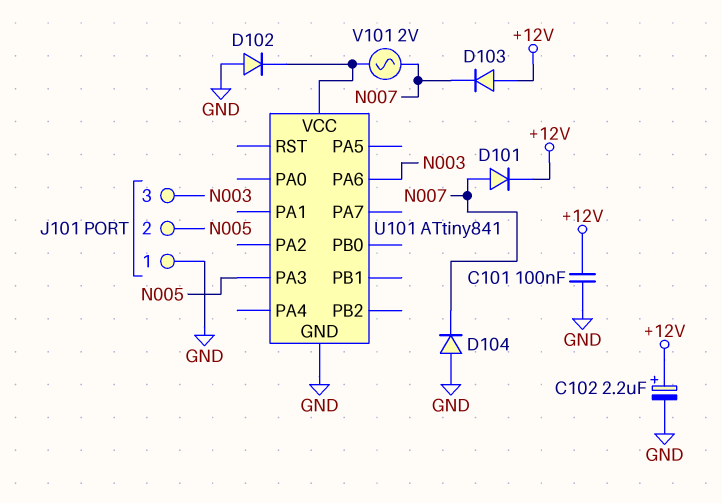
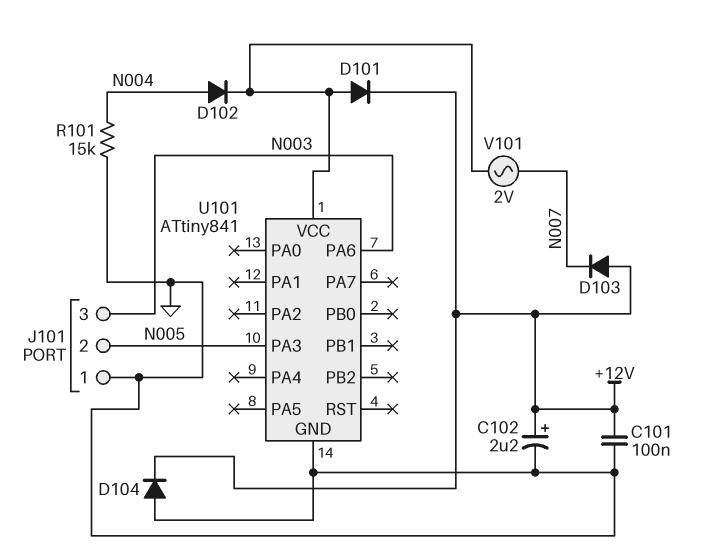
D101: diode (A N007, K +12V) -> diode (A U101/VCC, K +12V)
D102: diode (A GND, K U101/VCC) -> diode (A N004, K U101/VCC)
D104: diode (A GND, K N007) -> diode (A GND, K +12V)
R101: none -> 15k (GND, N004)

